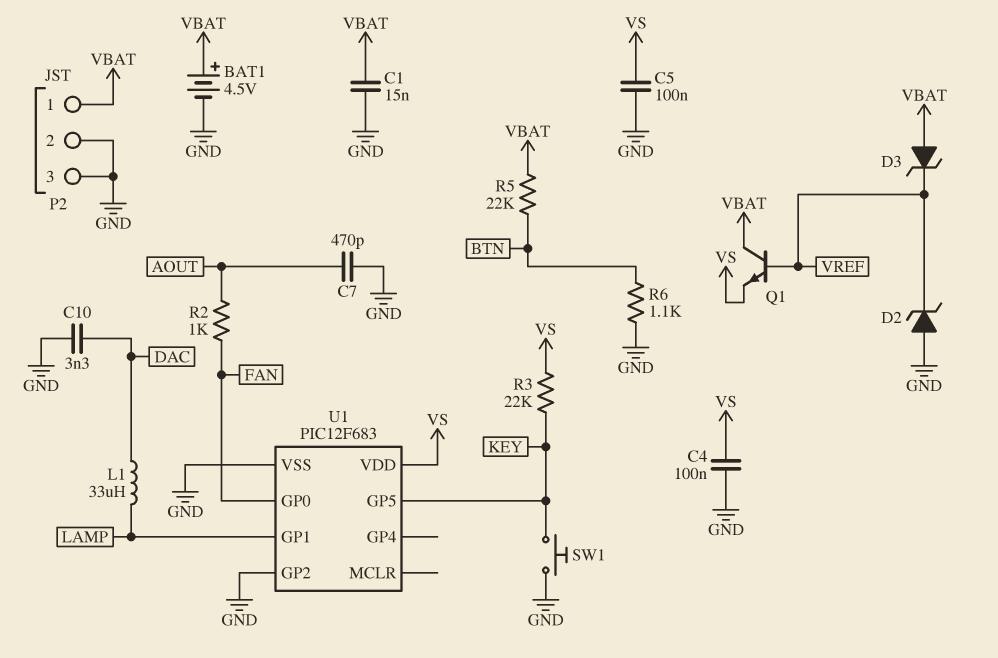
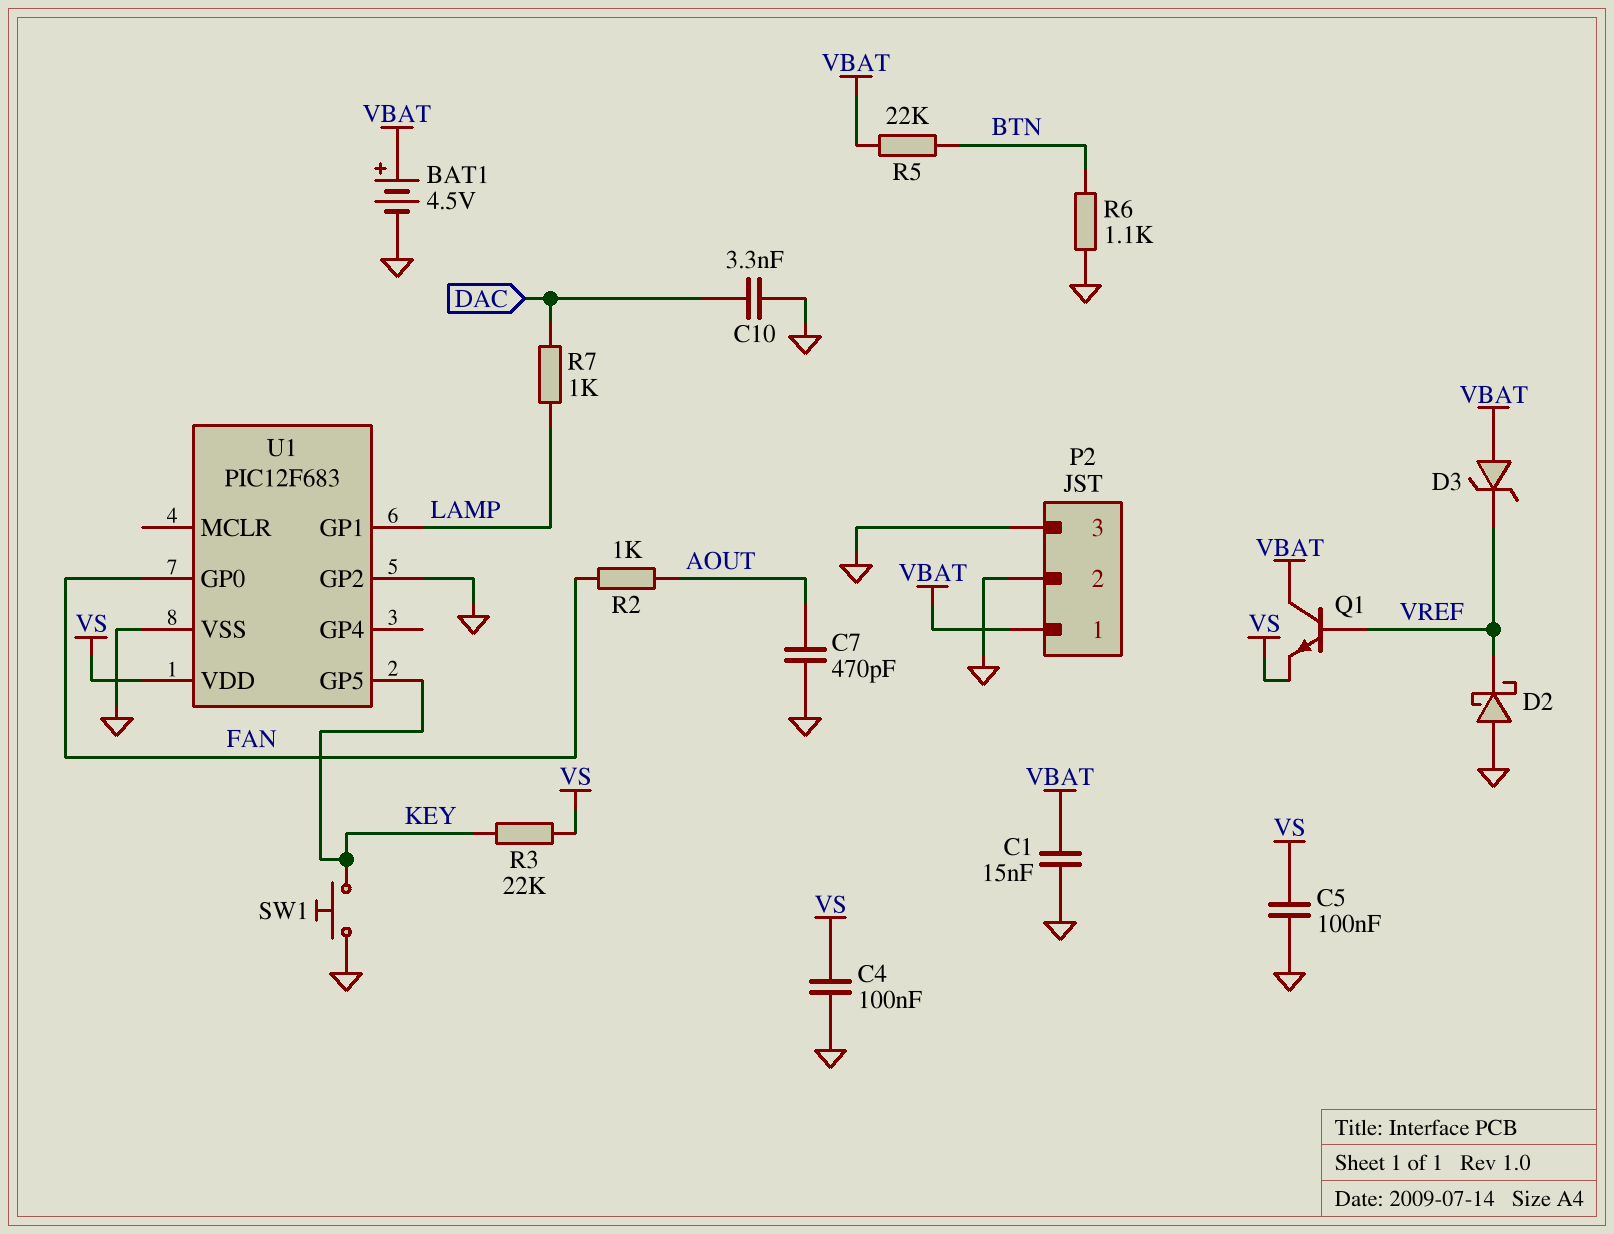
D2: zener (A GND, K VREF) -> schottky (A GND, K VREF)
L1: 33uH (DAC, LAMP) -> none
R7: none -> 1k (DAC, LAMP)

